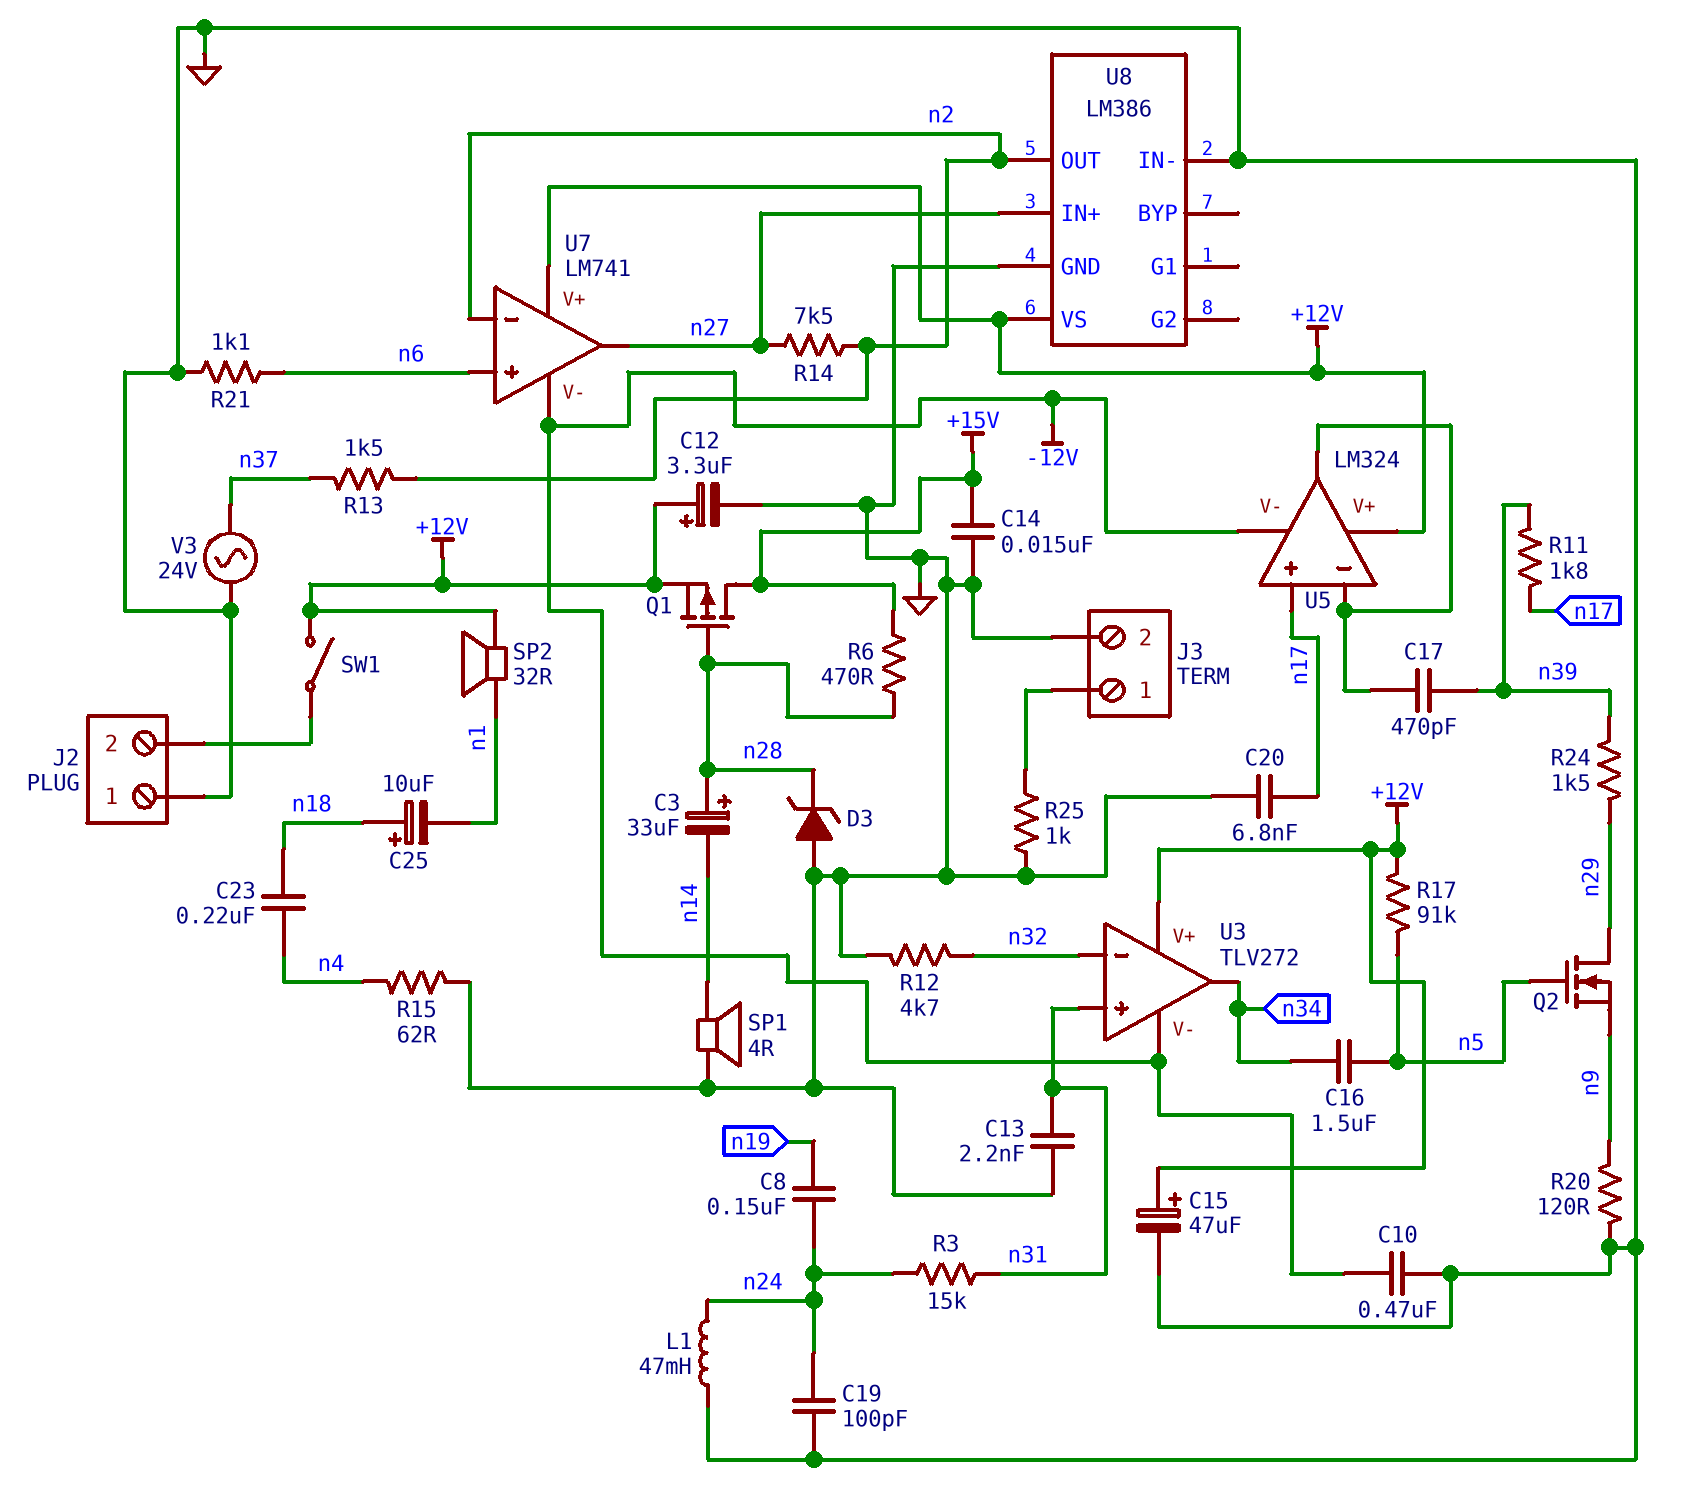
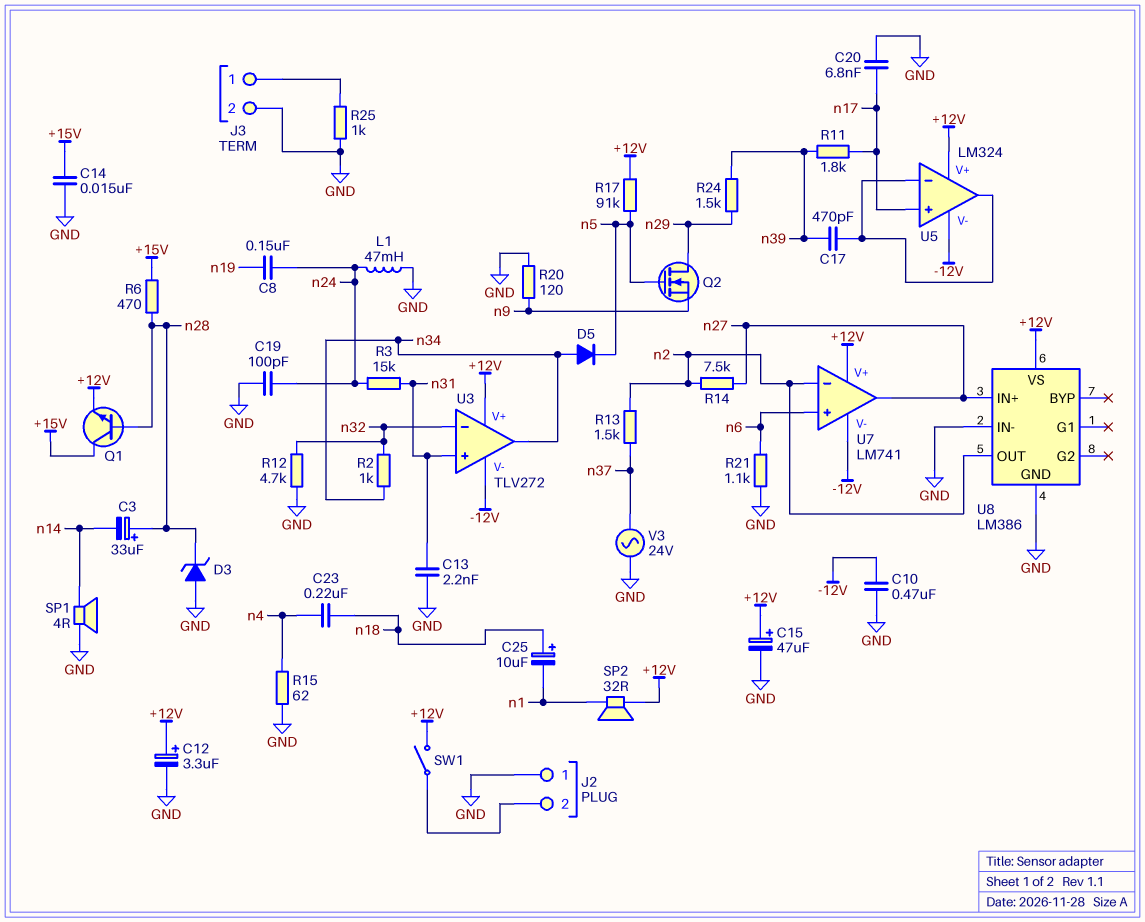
C16: 1.5uF (n5, n34) -> none
D5: none -> diode (A n34, K n5)
Q1: PMOS (G n28, D +15V, S +12V) -> NPN (B n28, C +15V, E +12V)
R2: none -> 1k (n32, n34)

